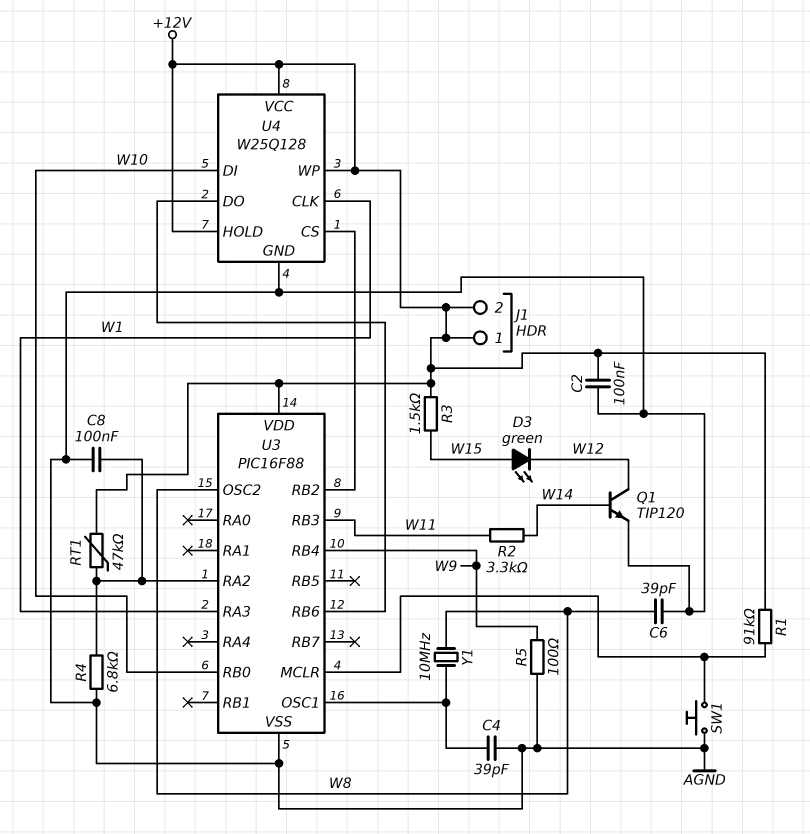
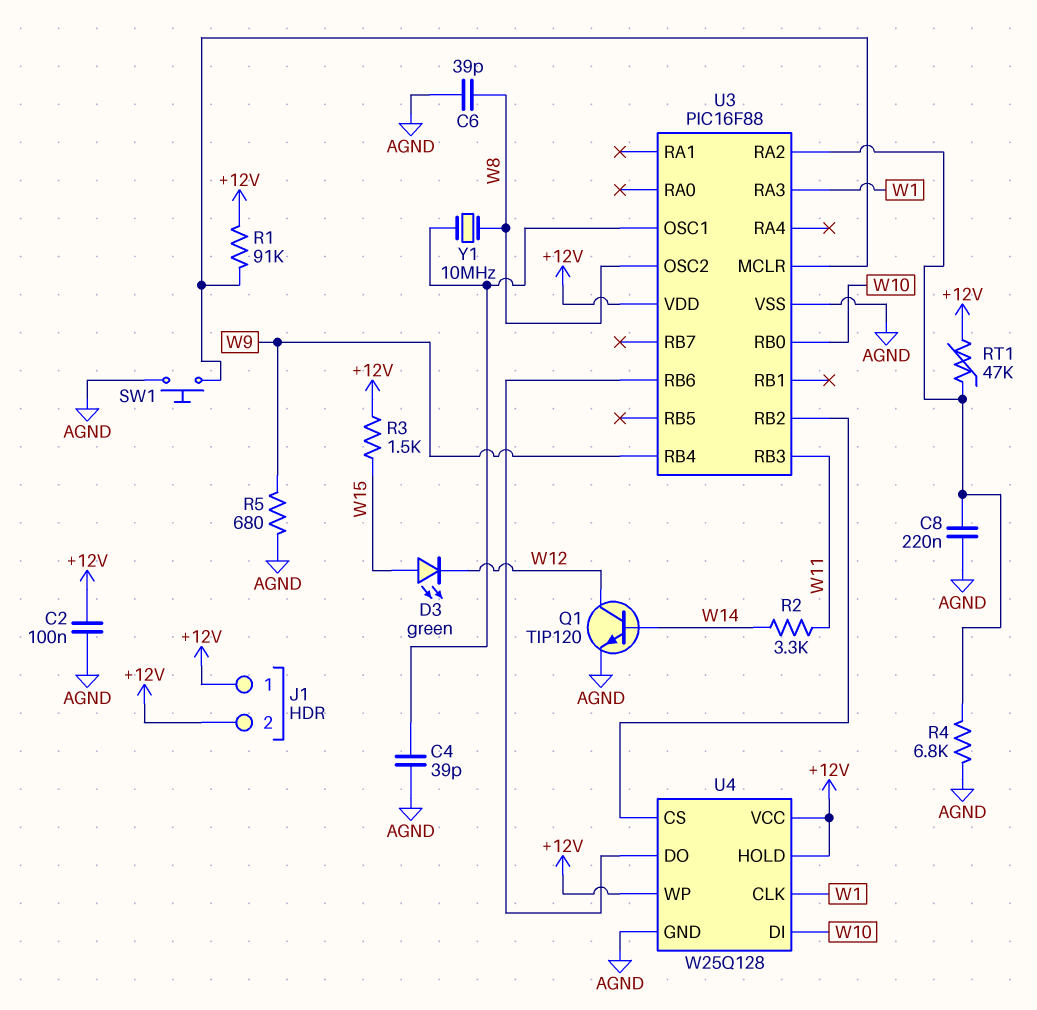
C8: 100nF (AGND, U3/RA2) -> 220nF (AGND, U3/RA2)
R5: 100 (AGND, W9) -> 680 (AGND, W9)

